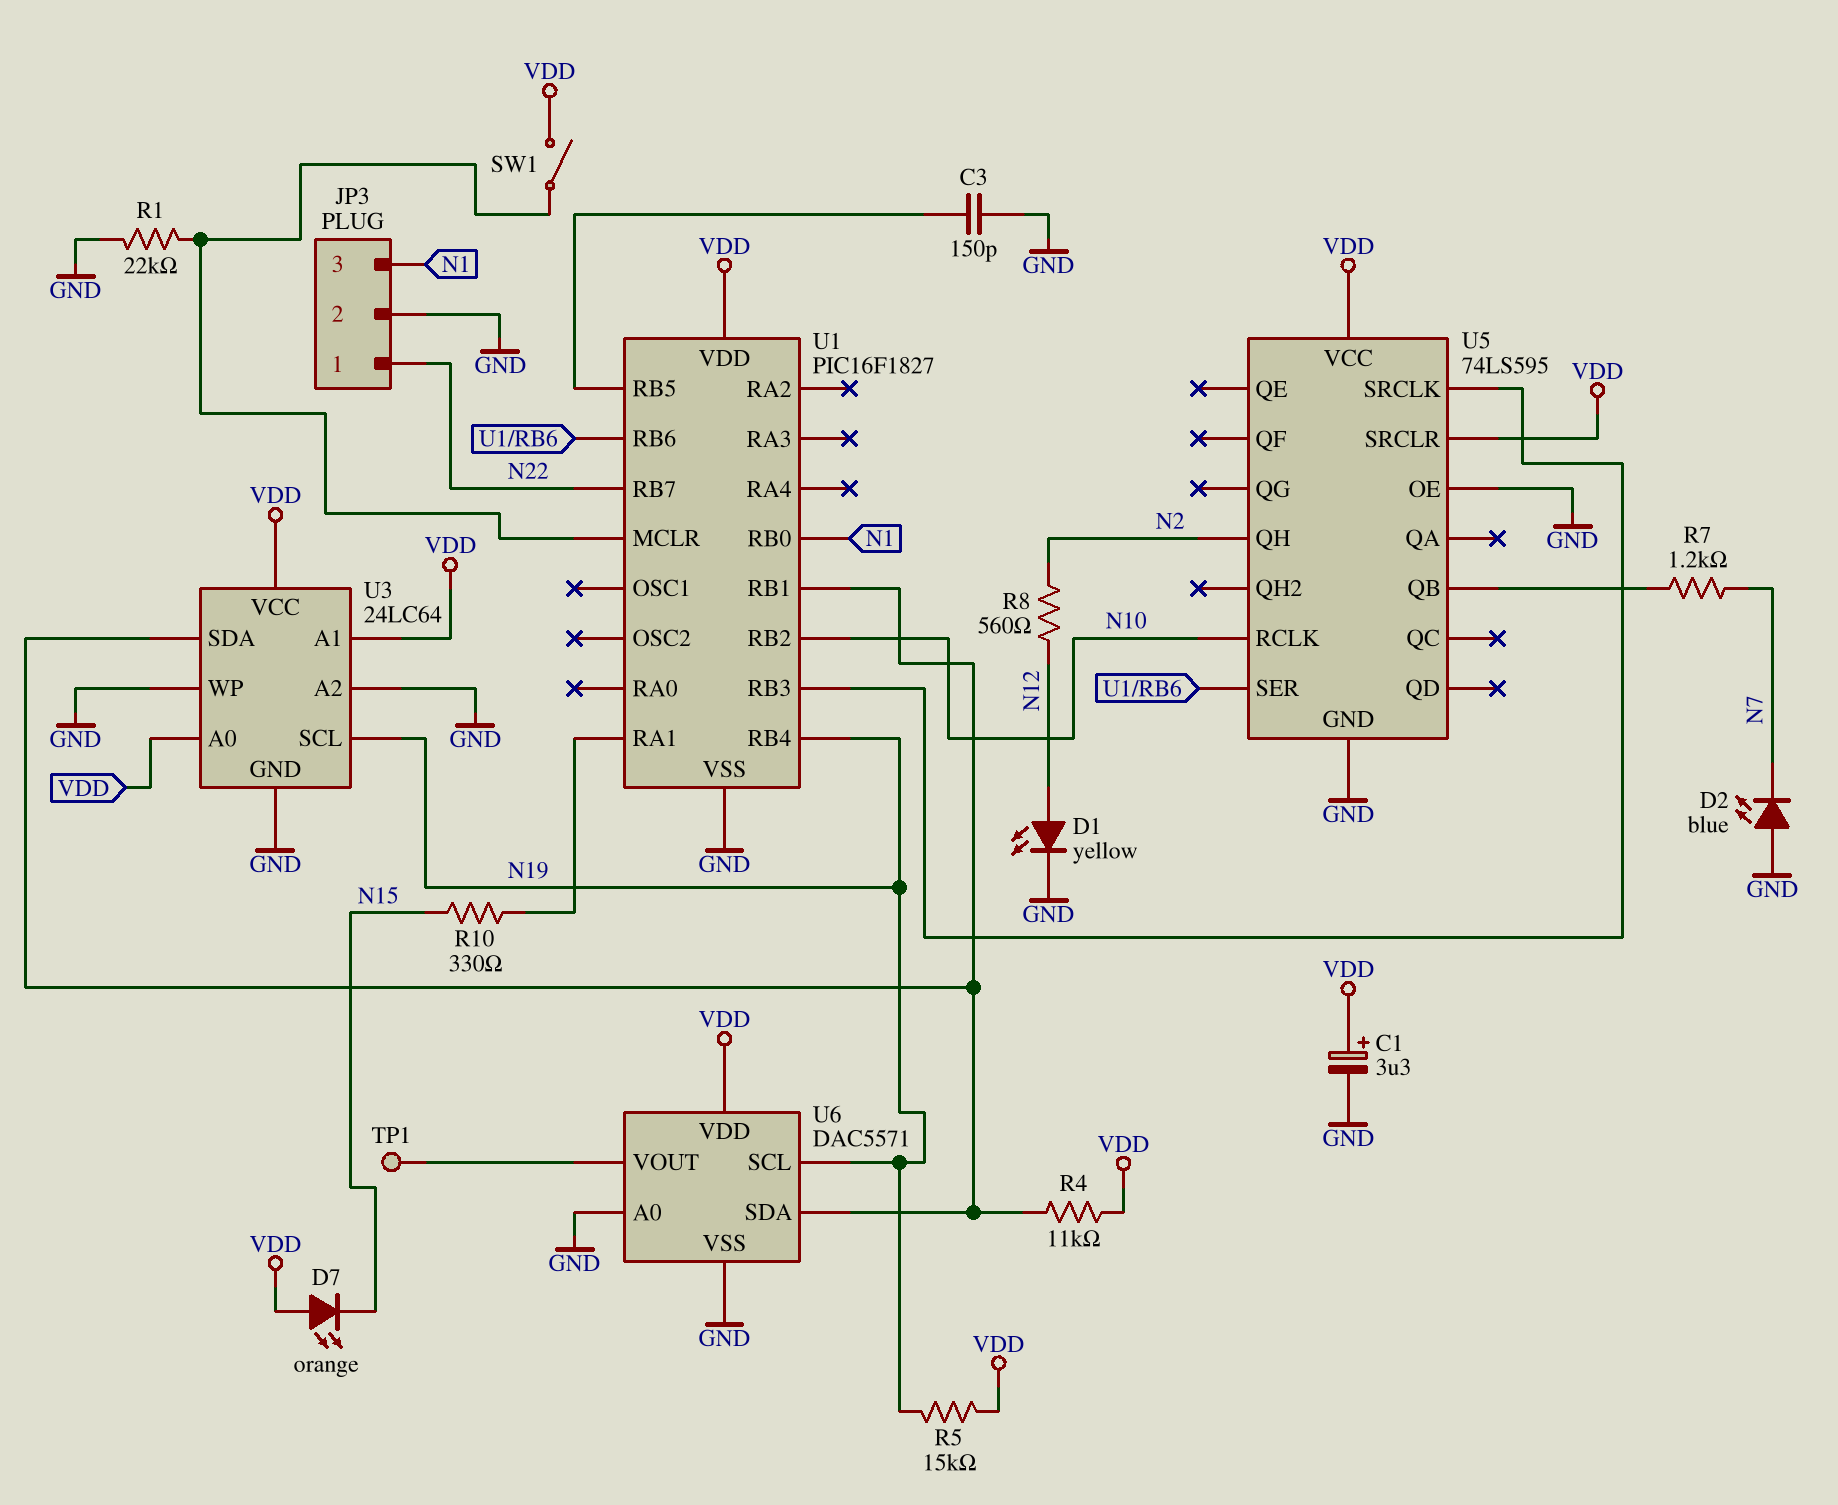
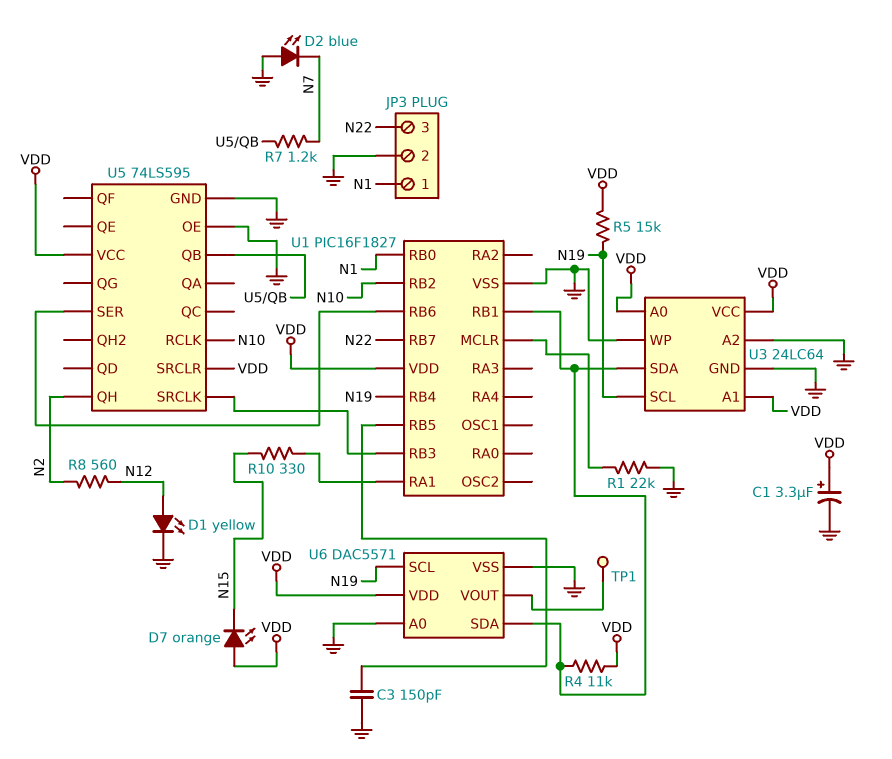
JP3 pin 1: N22 -> N1
JP3 pin 3: N1 -> N22
SW1: switch (U1/MCLR, VDD) -> none

